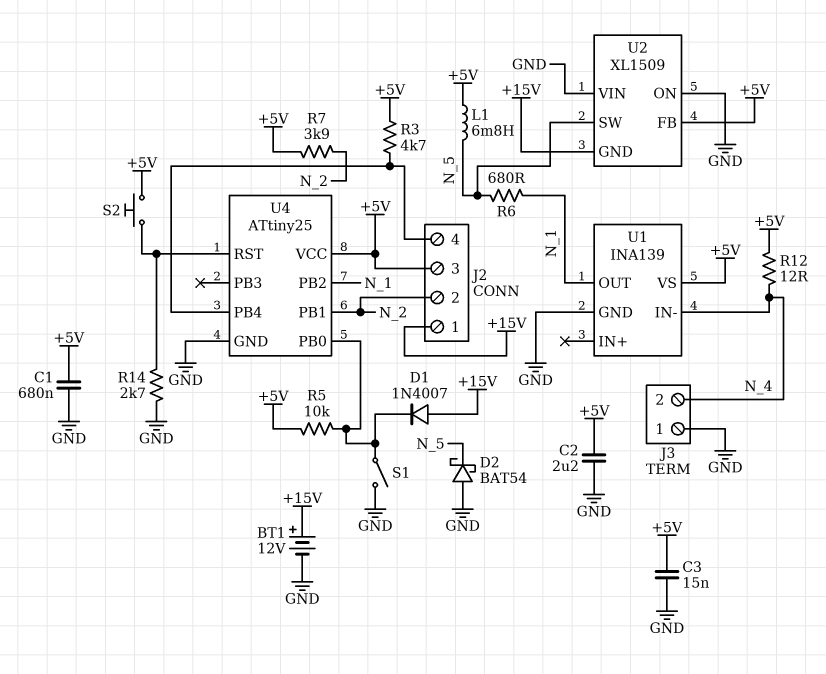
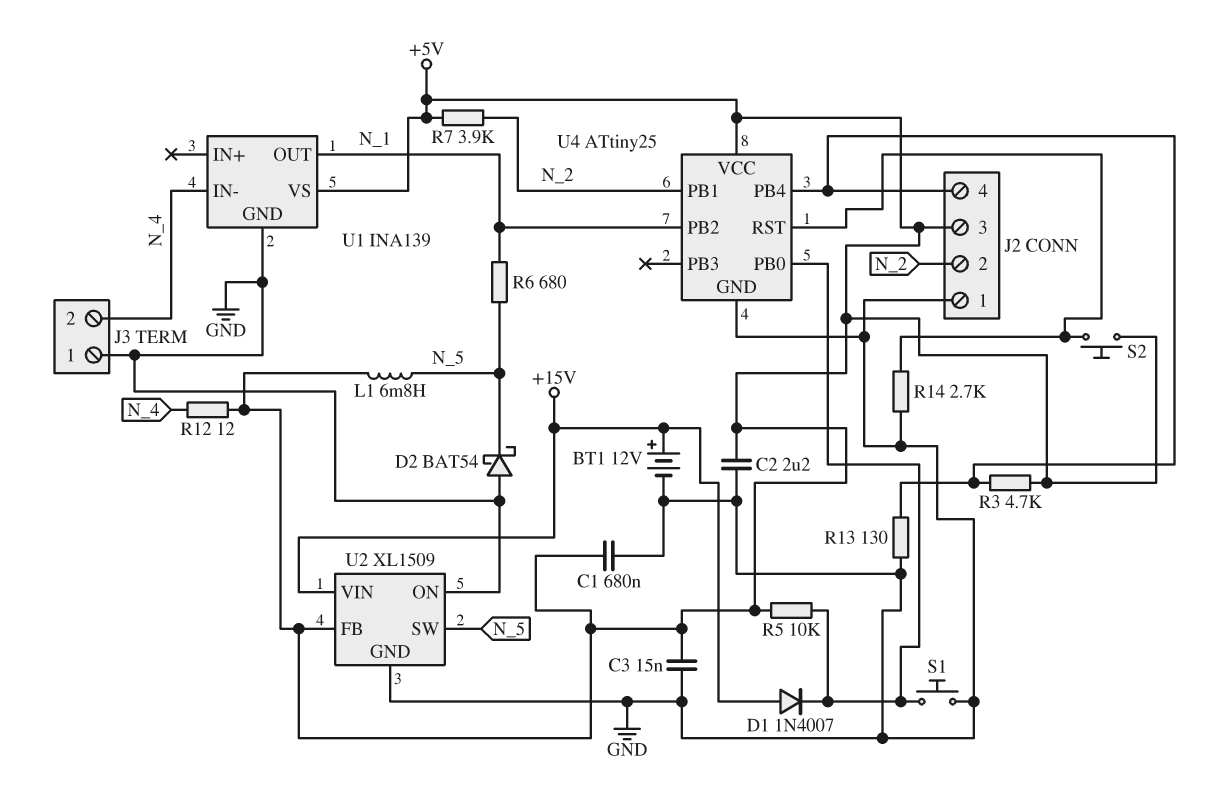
J2 pin 1: +15V -> GND
R13: none -> 130 (GND, J2/4)
S1: switch (GND, U4/PB0) -> button (GND, U4/PB0)
U2 pin GND: +15V -> GND
U2 pin VIN: GND -> +15V

